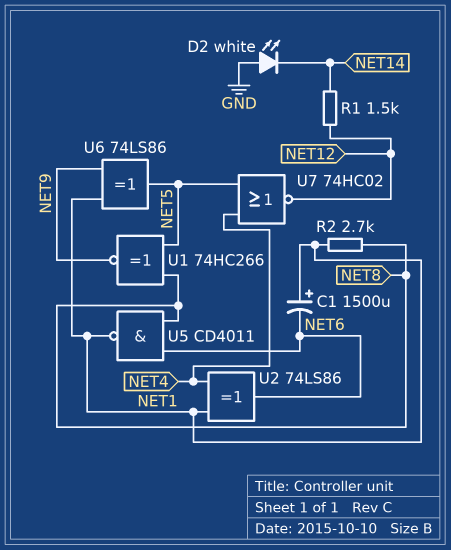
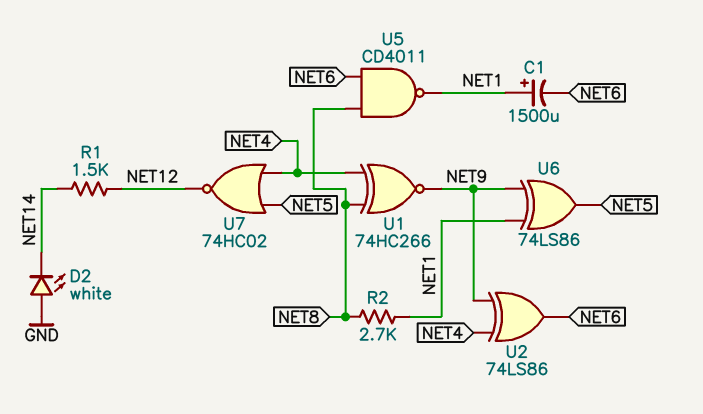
U1: XNOR 74HC266 (in NET5, in NET8, out NET9) -> XNOR 74HC266 (in NET4, in NET8, out NET9)
U2: XOR 74LS86 (in NET1, in NET4, out NET6) -> XOR 74LS86 (in NET4, in NET9, out NET6)

